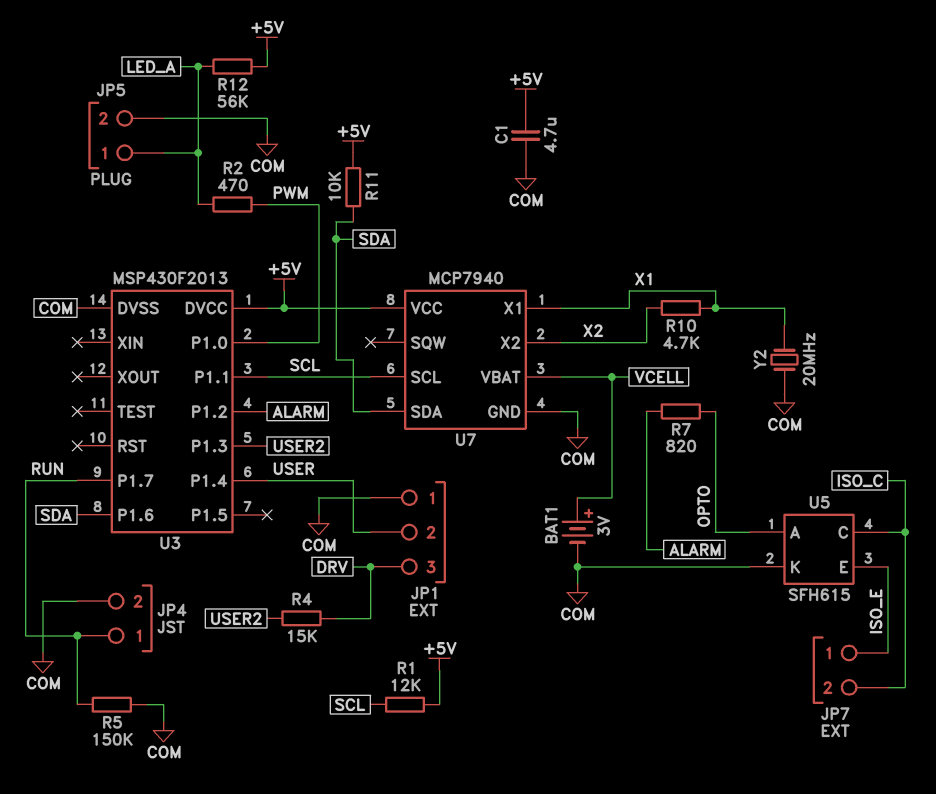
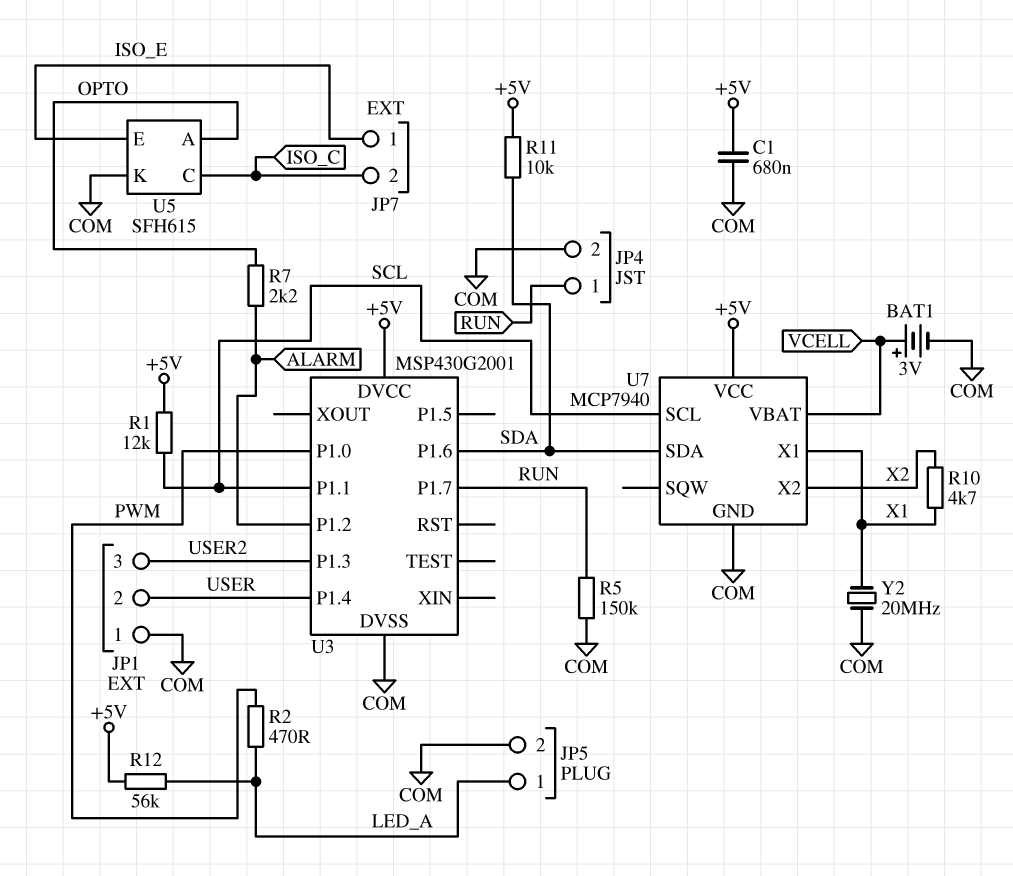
C1: 4.7uF (+5V, COM) -> 680nF (+5V, COM)
JP1 pin 3: DRV -> USER2
R4: 15k (DRV, USER2) -> none
R7: 820 (ALARM, OPTO) -> 2.2k (ALARM, OPTO)
U3: MSP430F2013 -> MSP430G2001

